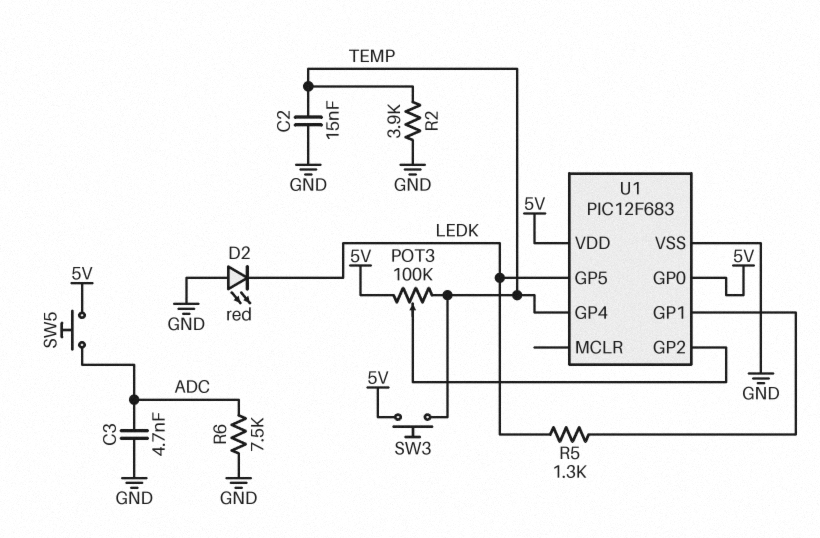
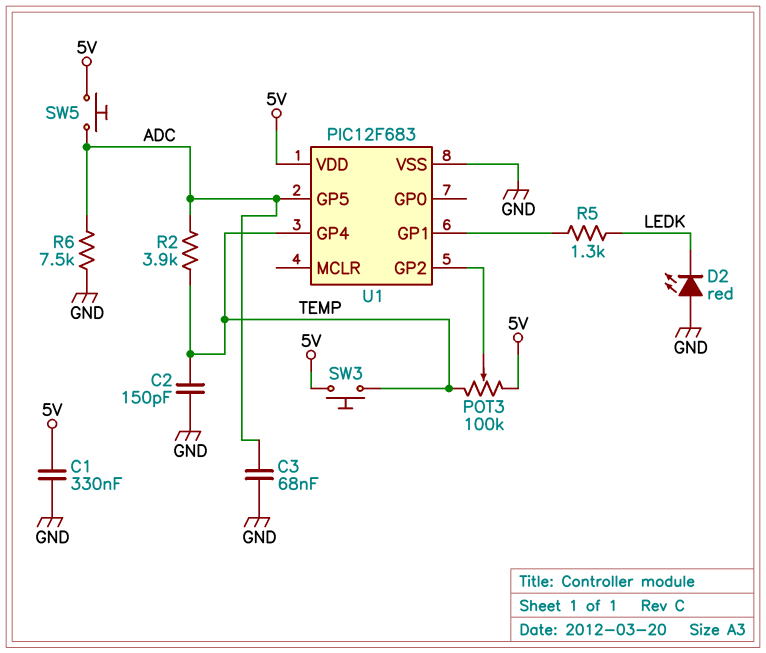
C1: none -> 330nF (5V, GND)
C2: 15nF (GND, TEMP) -> 150pF (GND, TEMP)
C3: 4.7nF (ADC, GND) -> 68nF (ADC, GND)
R2: 3.9k (GND, TEMP) -> 3.9k (ADC, TEMP)
U1 pin GP0: 5V -> none
U1 pin GP5: LEDK -> ADC

